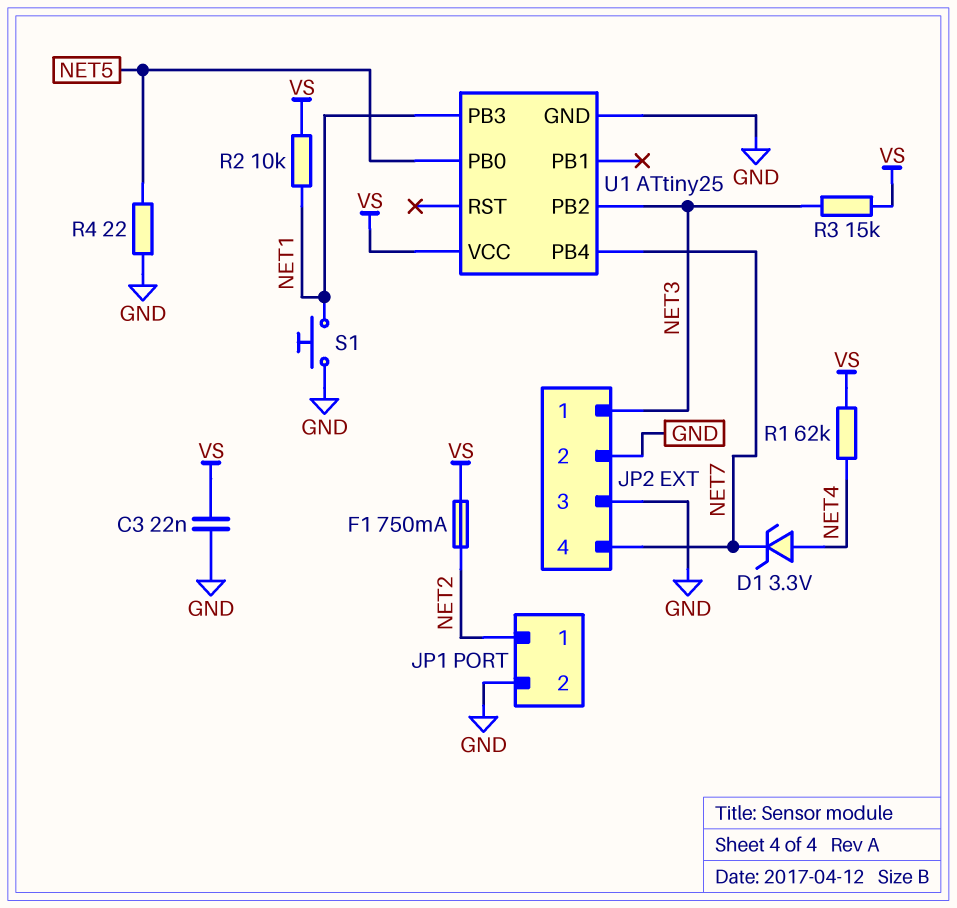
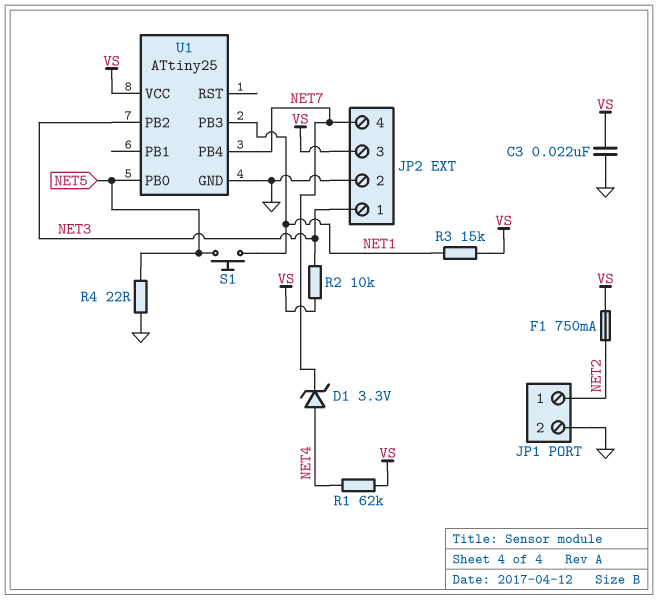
JP2 pin 3: GND -> VS
R2: 10k (NET1, VS) -> 10k (NET3, VS)
R3: 15k (NET3, VS) -> 15k (NET1, VS)
S1: button (GND, NET1) -> button (NET1, NET5)

